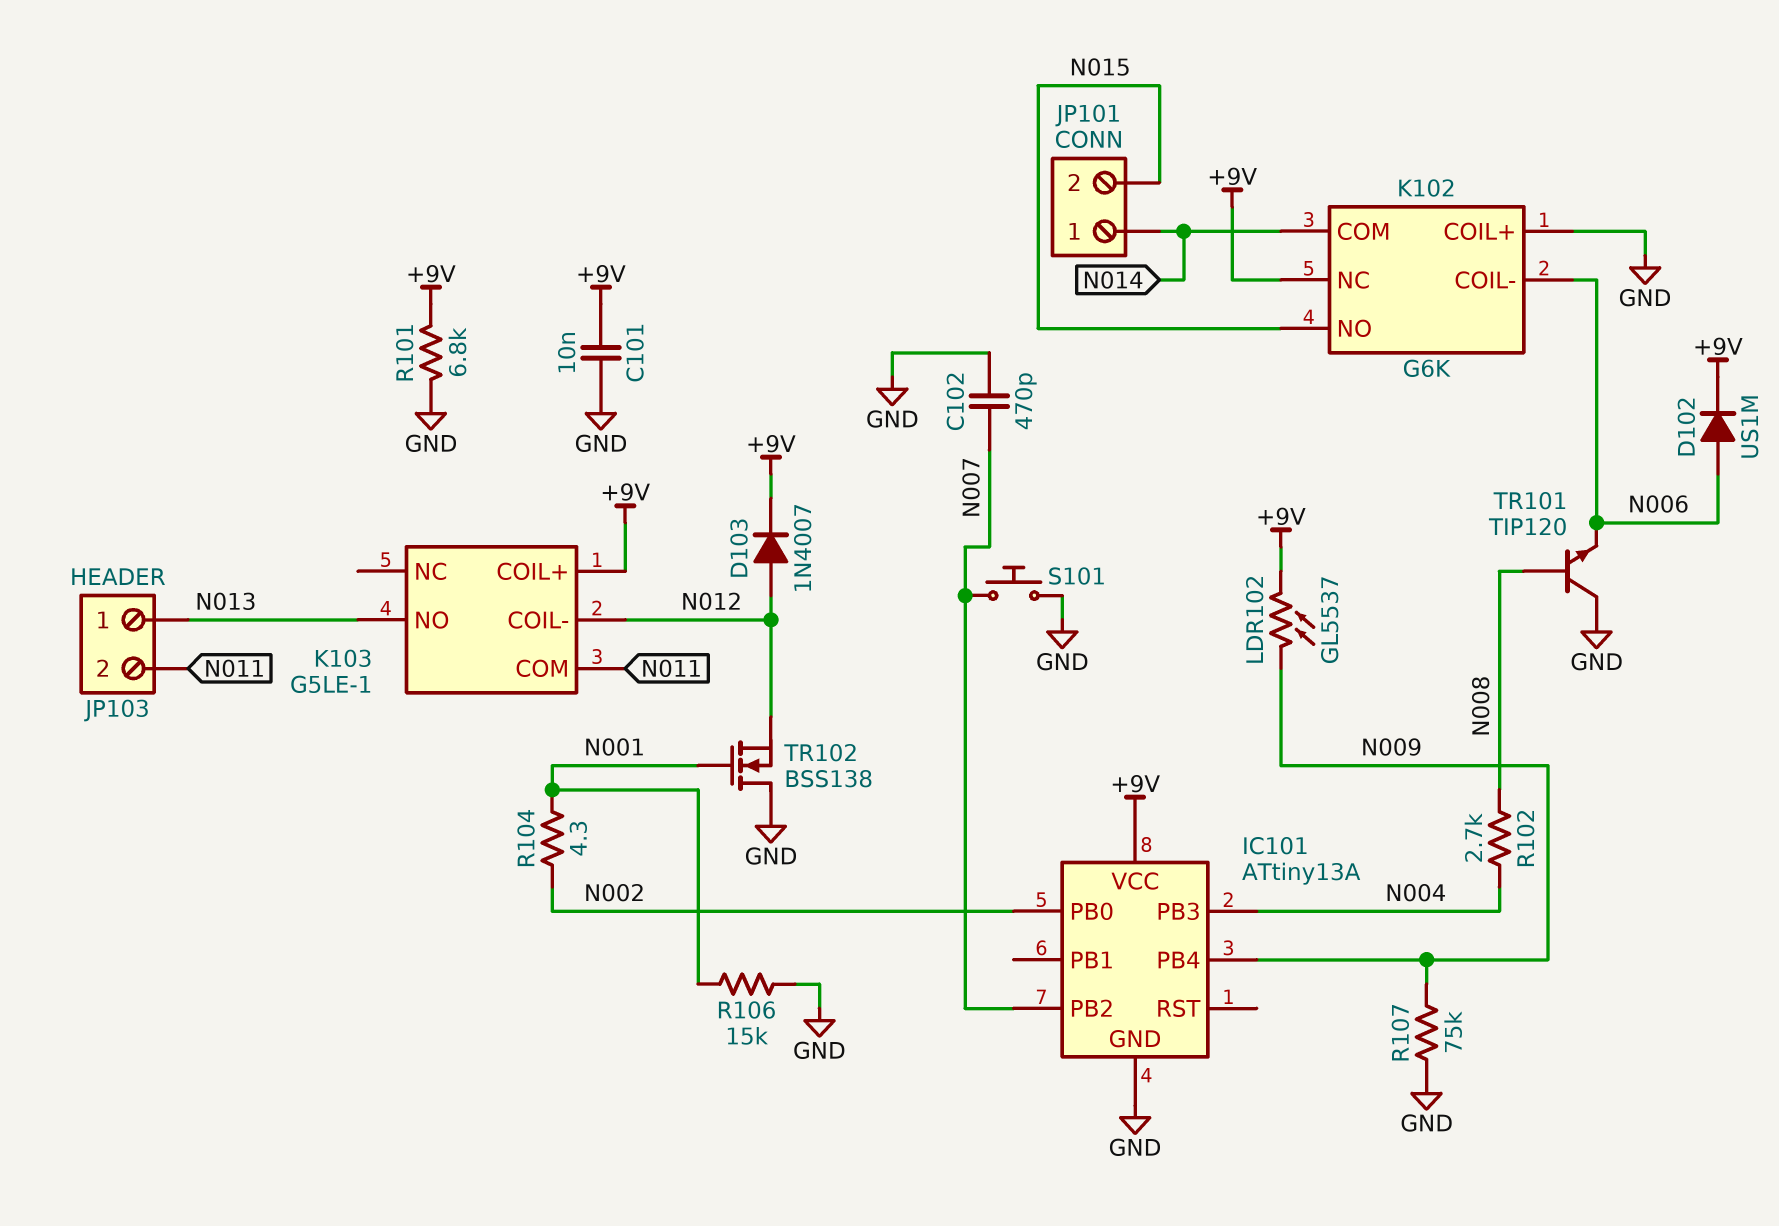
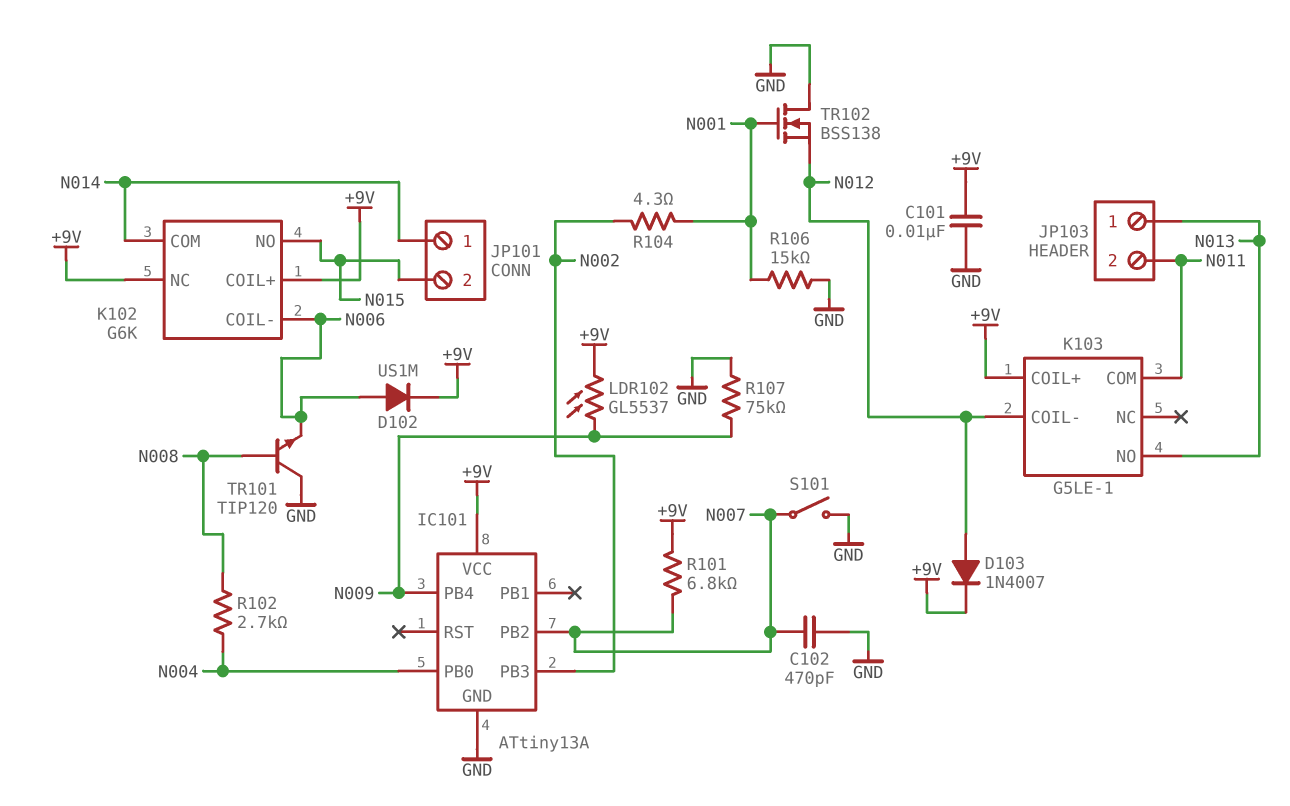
IC101 pin PB0: N002 -> N004
IC101 pin PB3: N004 -> N002
K102 pin COIL+: GND -> +9V
R101: 6.8k (+9V, GND) -> 6.8k (+9V, N007)
S101: button (GND, N007) -> switch (GND, N007)

